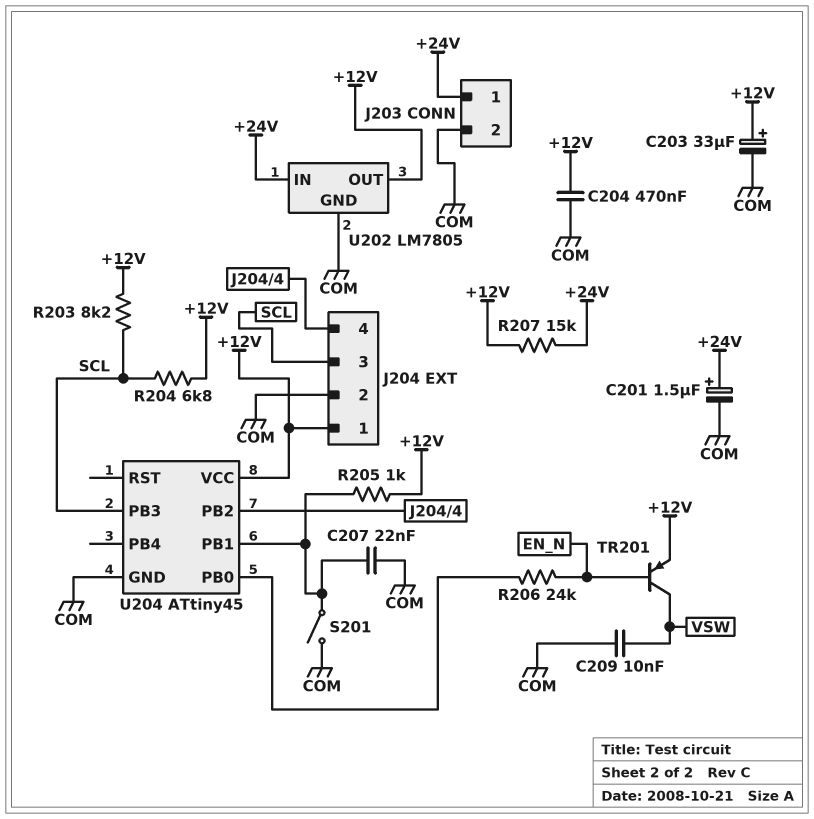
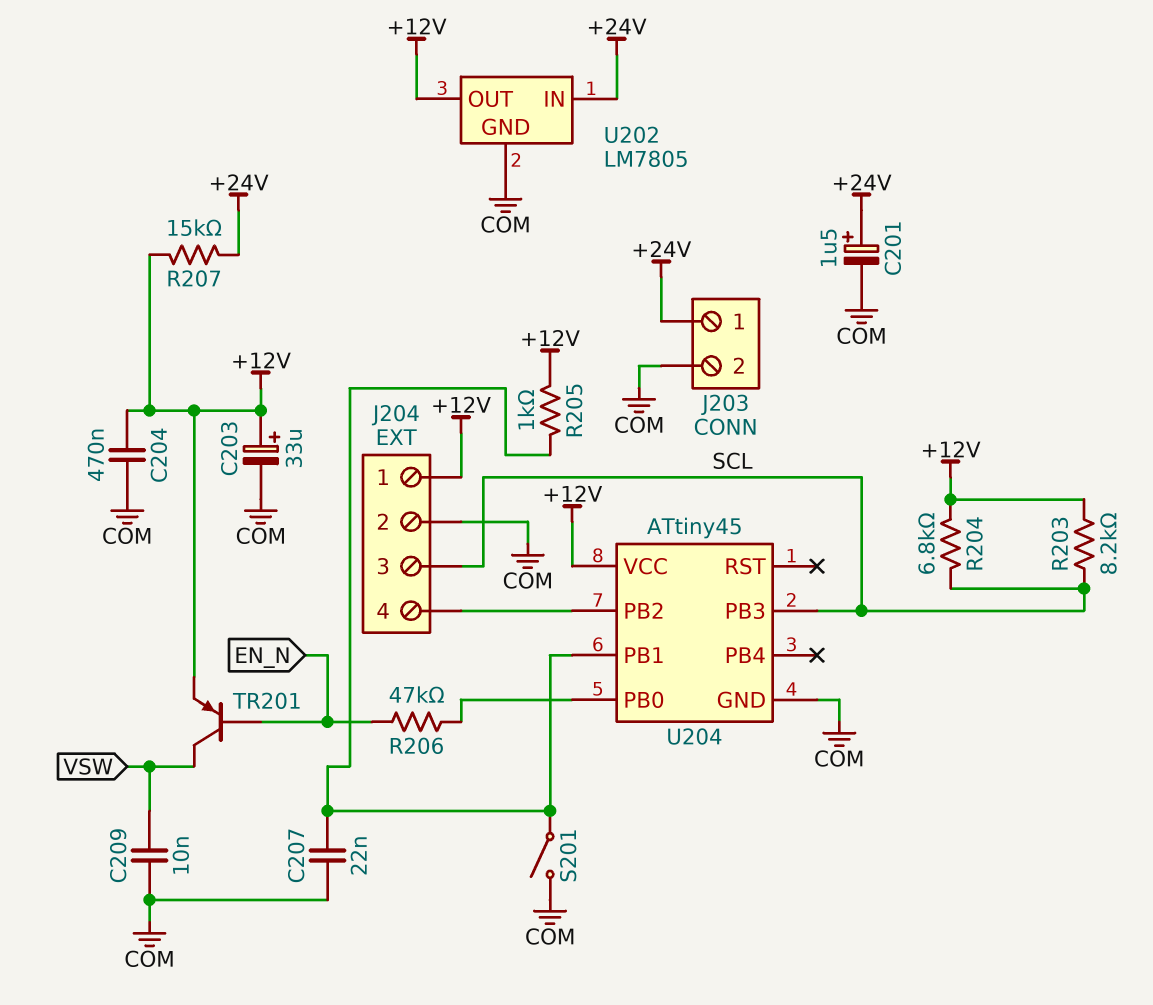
R206: 24k (EN_N, U204/PB0) -> 47k (EN_N, U204/PB0)

